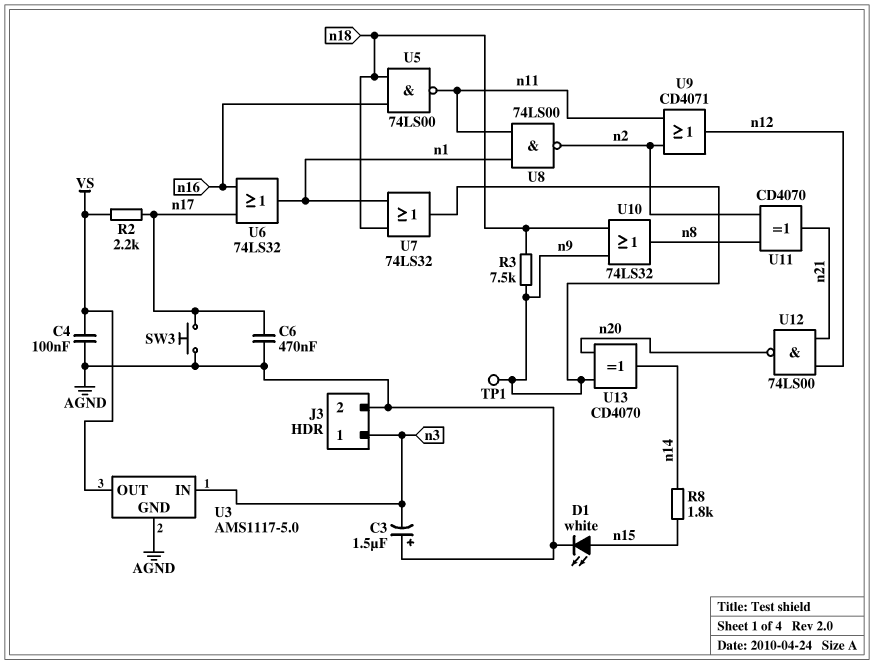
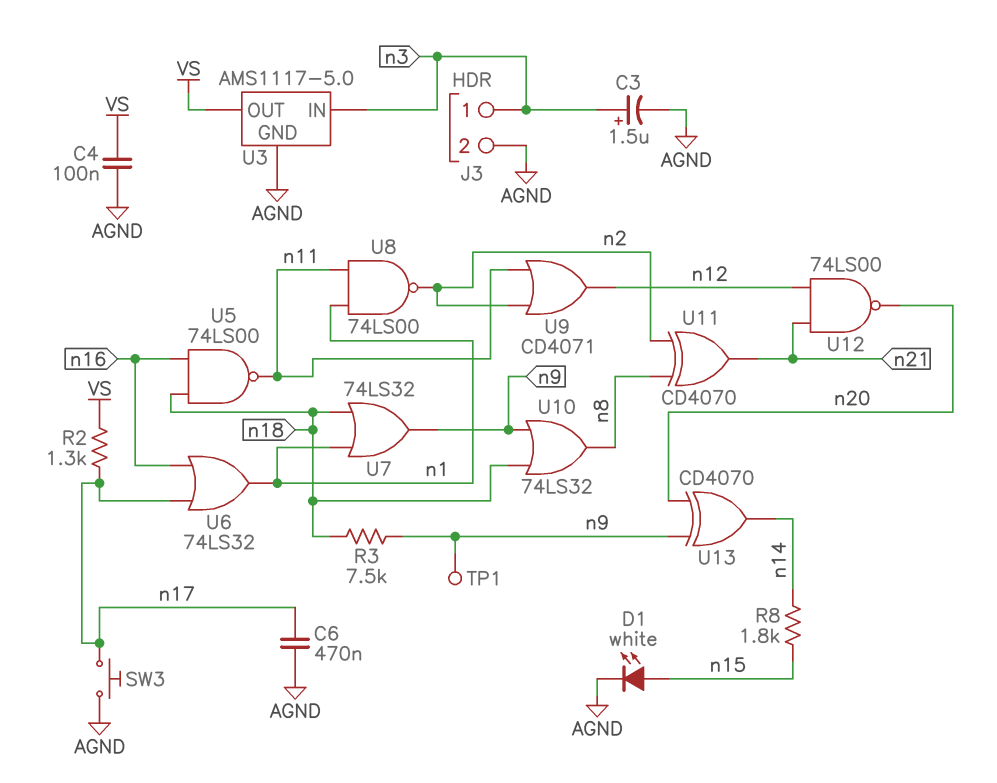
C3: 1.5uF (plus AGND, minus n3) -> 1.5uF (plus n3, minus AGND)
R2: 2.2k (VS, n17) -> 1.3k (VS, n17)

